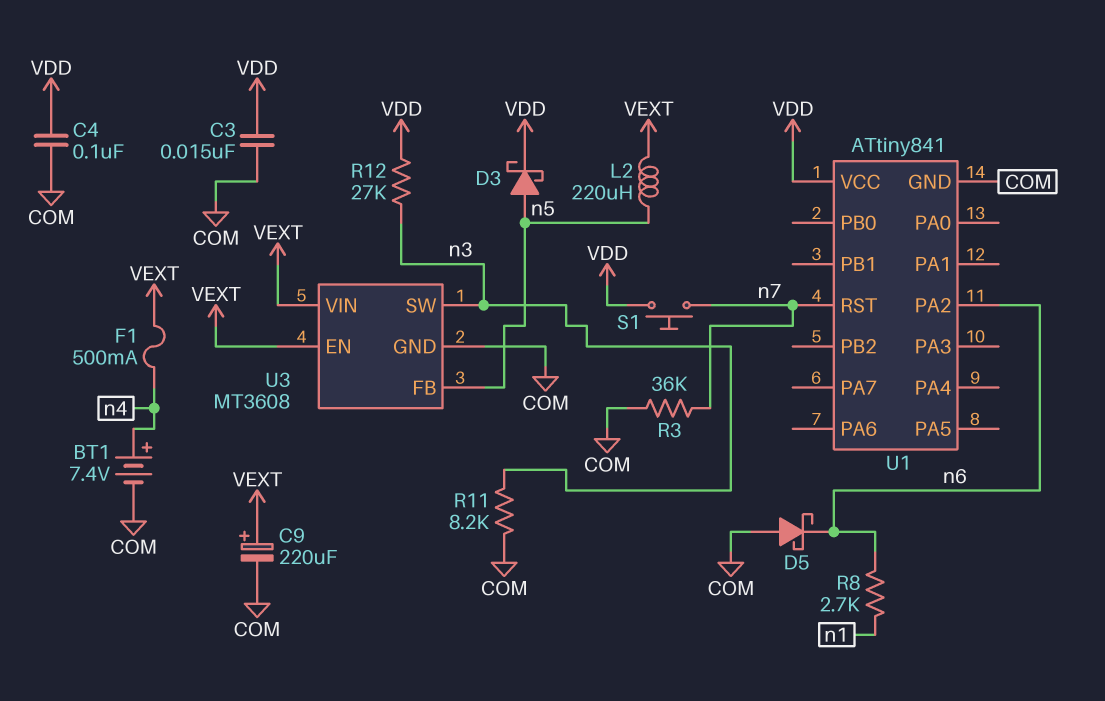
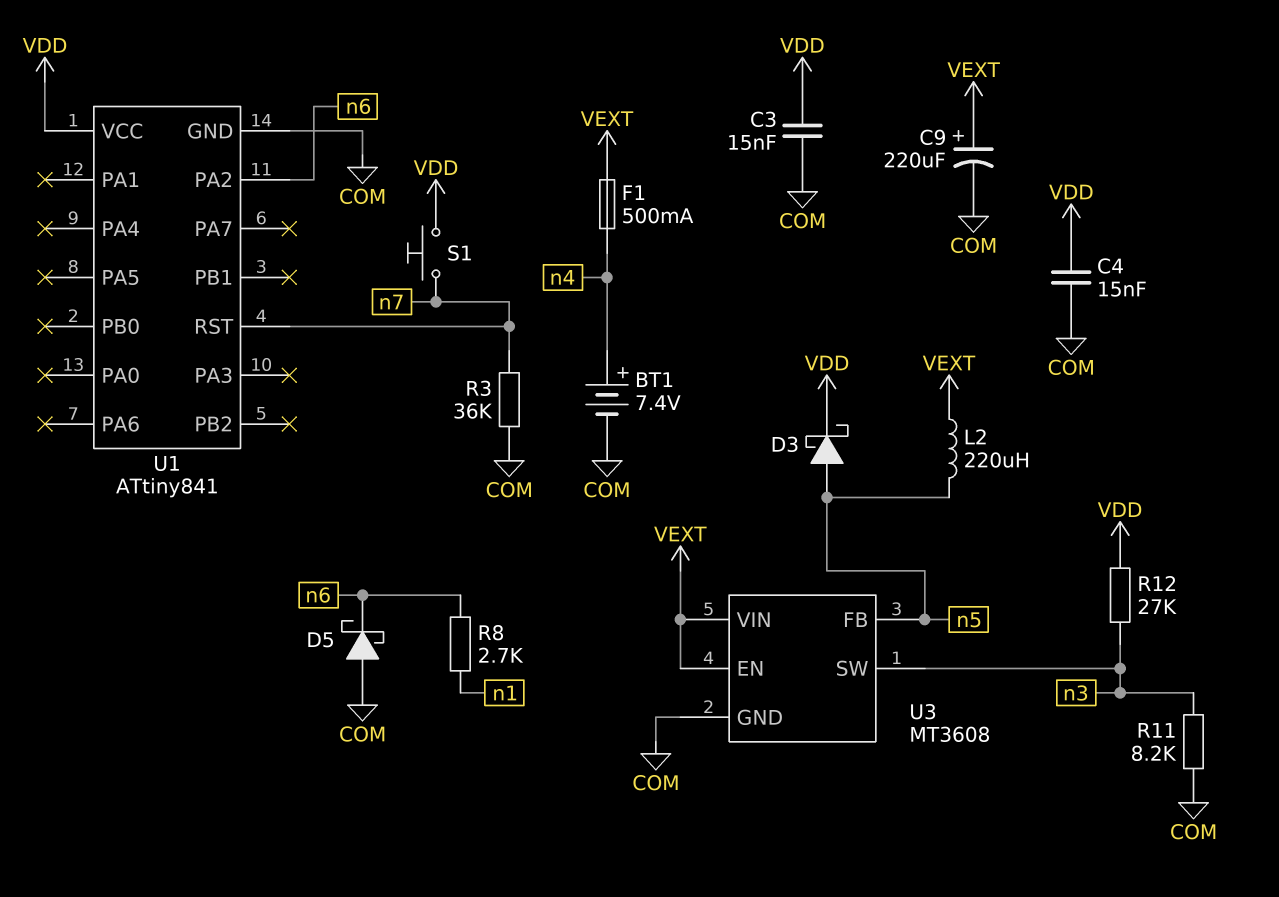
C4: 100nF (COM, VDD) -> 15nF (COM, VDD)

